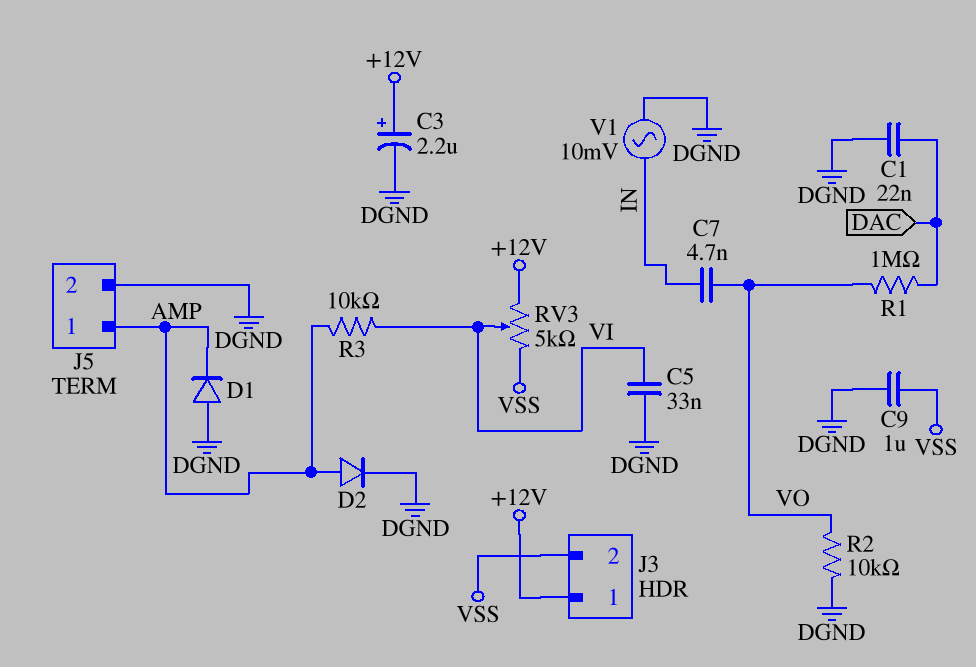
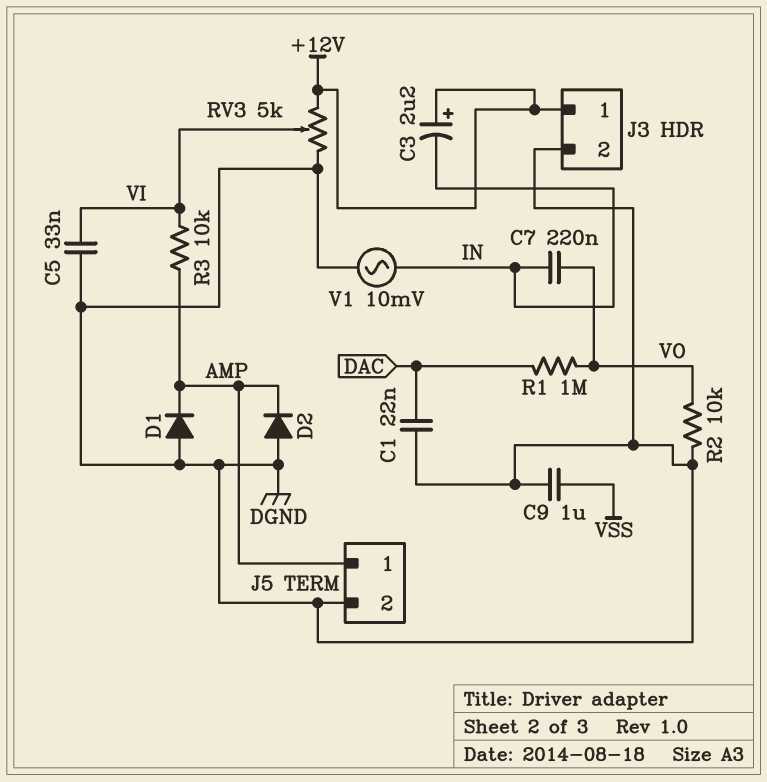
C3: 2.2uF (plus +12V, minus DGND) -> 2.2uF (plus +12V, minus IN)
C7: 4.7nF (IN, VO) -> 220nF (IN, VO)
D2: diode (A AMP, K DGND) -> diode (A DGND, K AMP)
J3 pin 2: VSS -> DGND
RV3: 5k (+12V, VSS, wiper VI) -> 5k (+12V, DGND, wiper VI)

